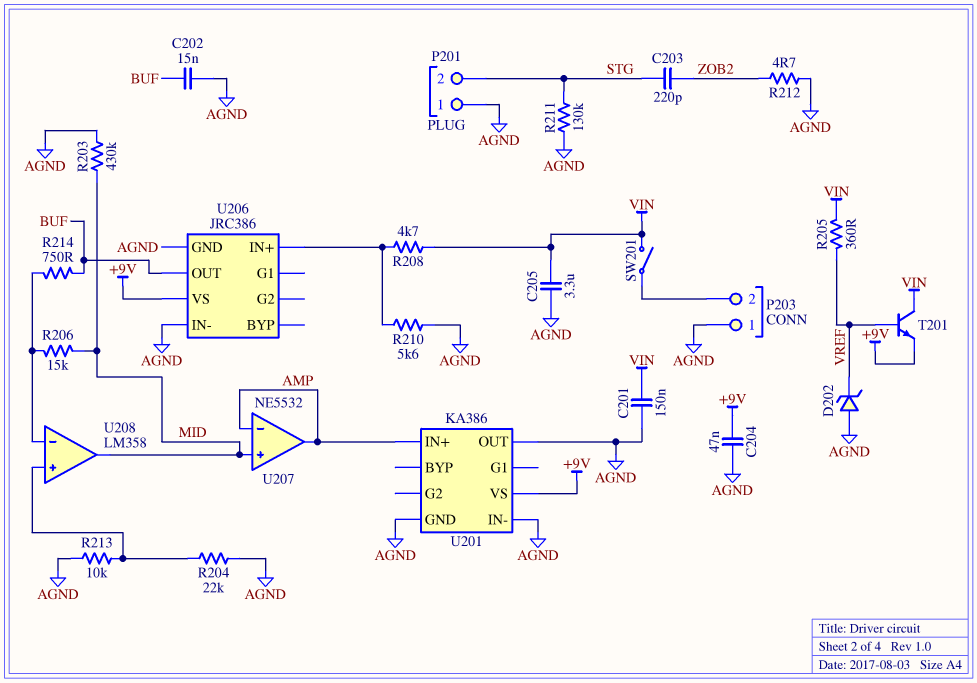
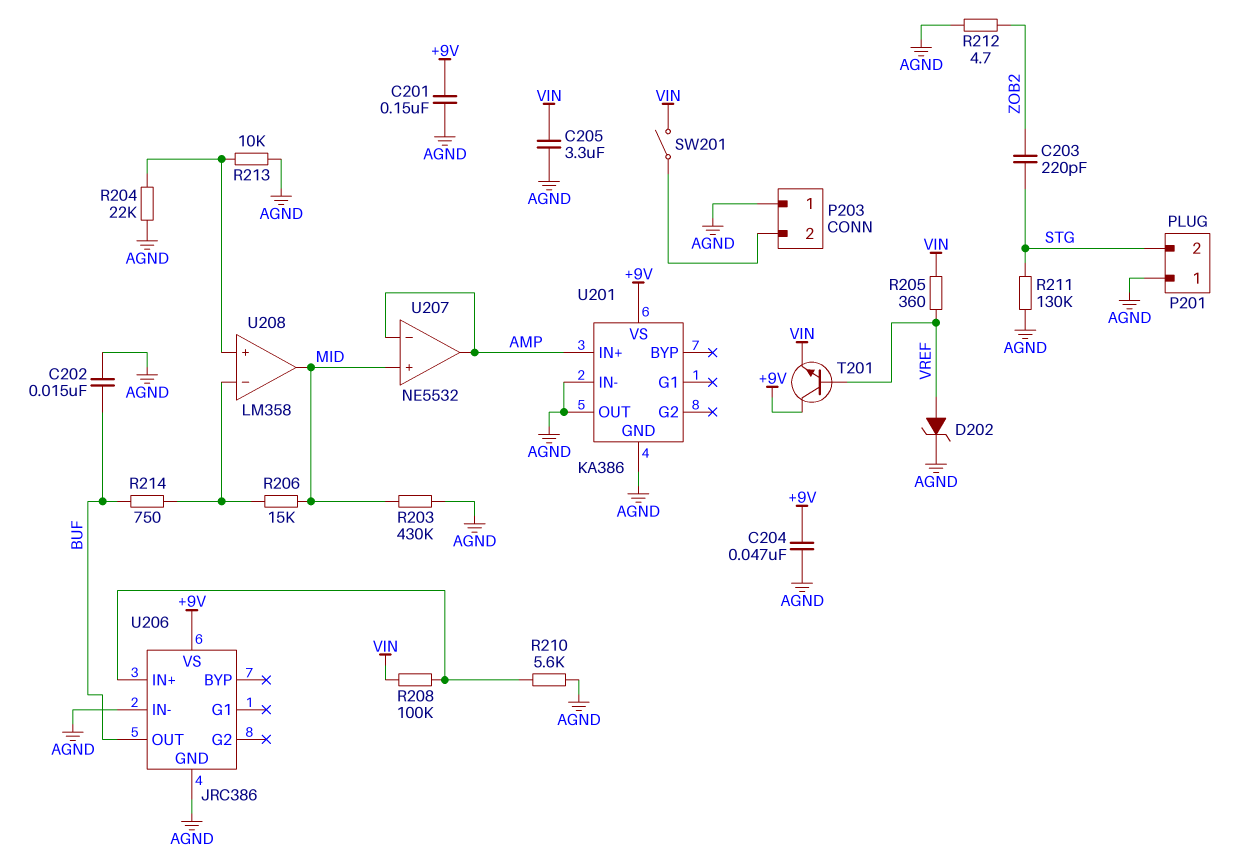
C201: 150nF (AGND, VIN) -> 150nF (+9V, AGND)
D202: zener (A AGND, K VREF) -> zener (A VREF, K AGND)
R208: 4.7k (U206/IN+, VIN) -> 100k (U206/IN+, VIN)
T201: NPN (B VREF, C VIN, E +9V) -> NPN (B VREF, C +9V, E VIN)

